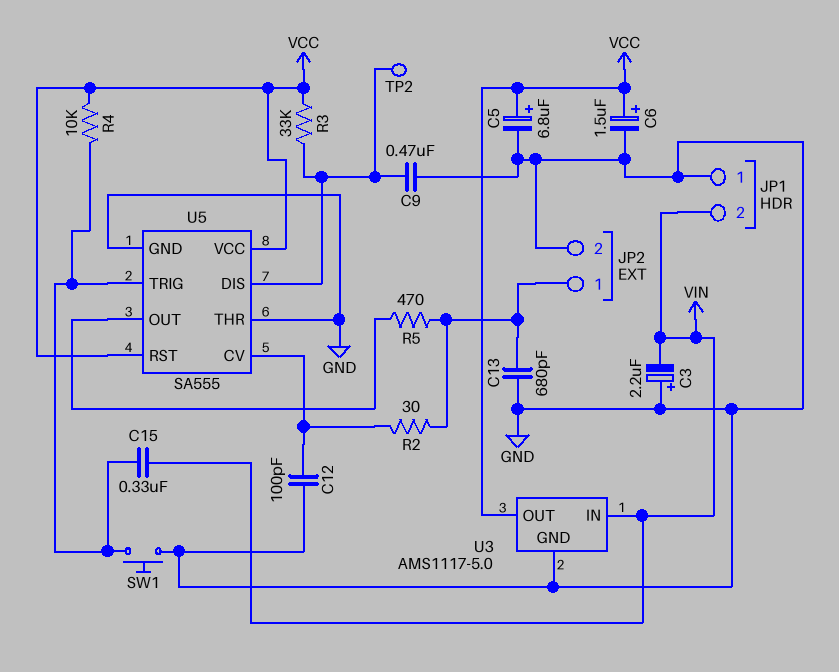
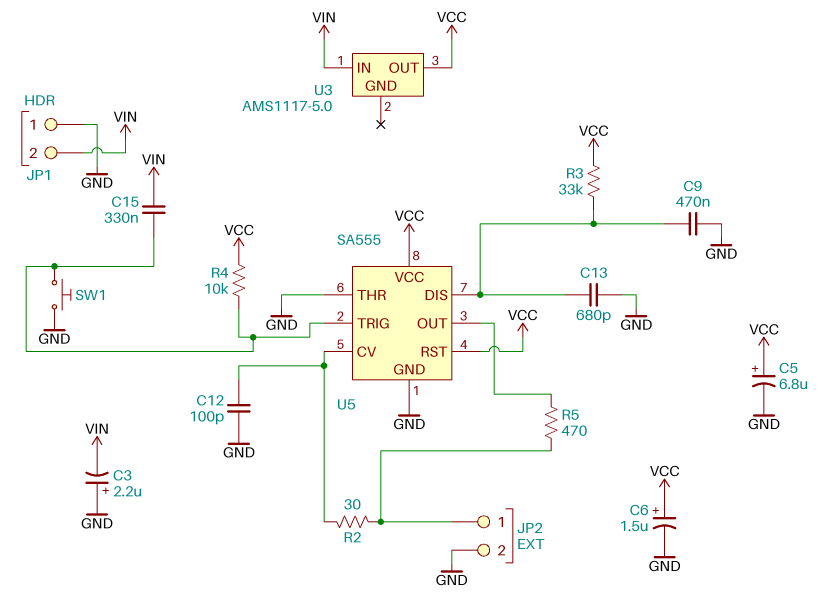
C13: 680pF (GND, JP2/1) -> 680pF (GND, U5/DIS)
TP2: test point (U5/DIS) -> none
U3 pin GND: GND -> none

